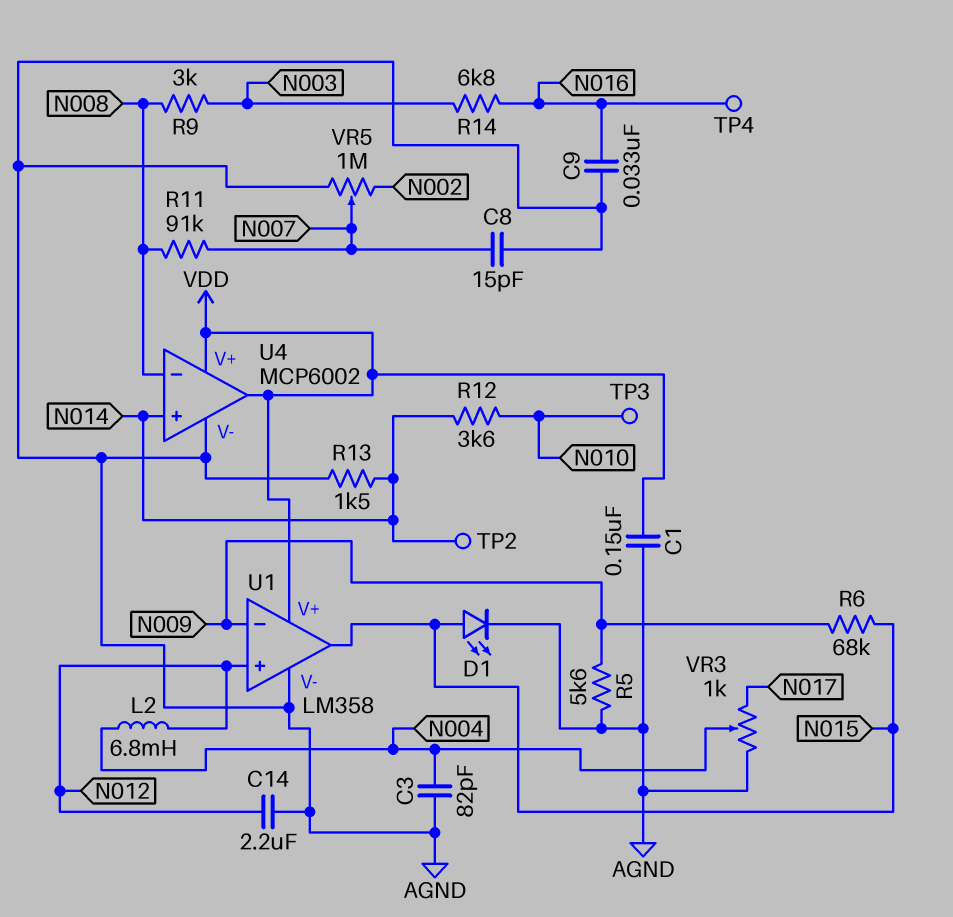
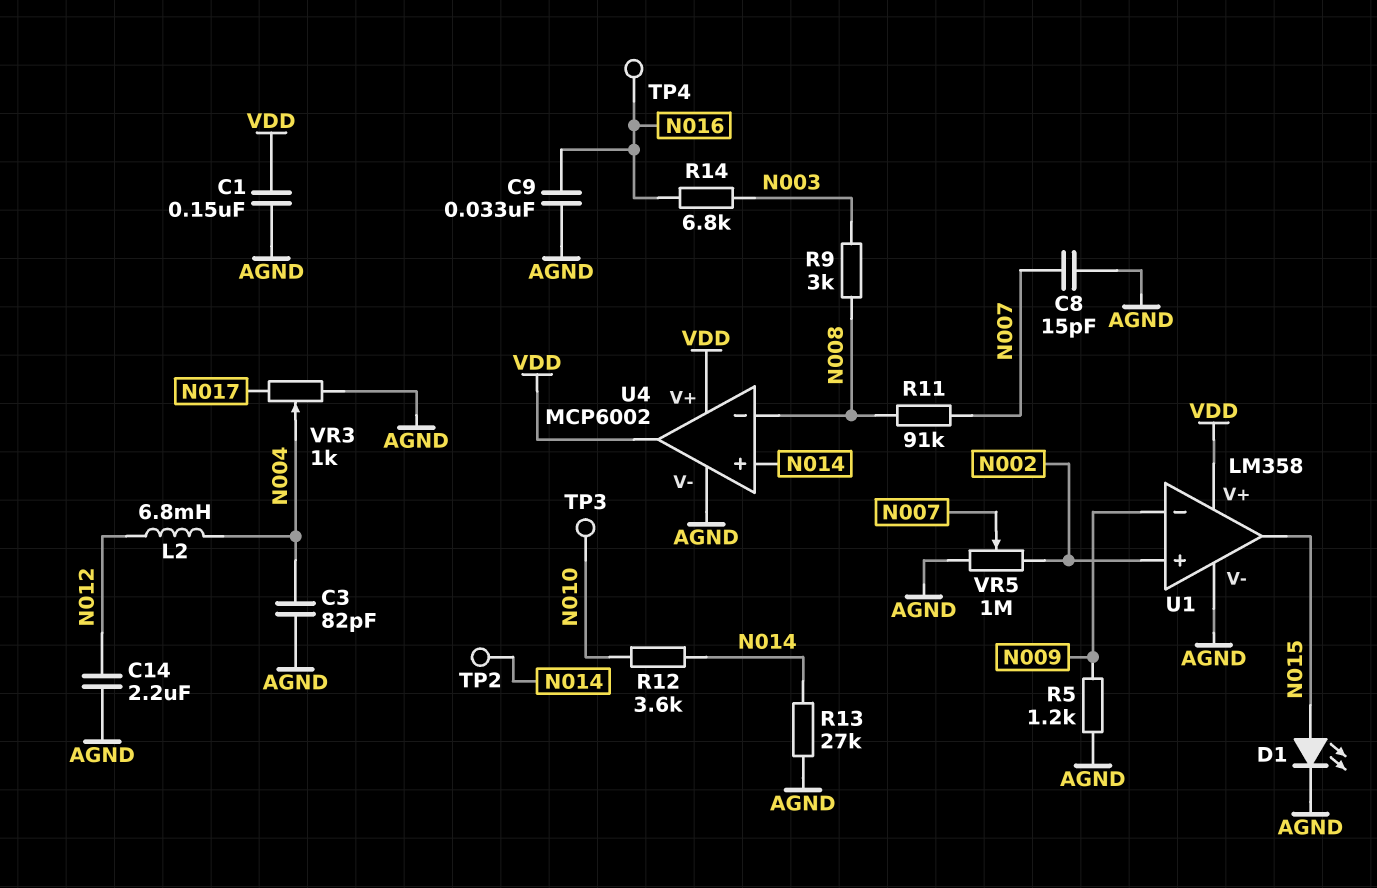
R5: 5.6k (AGND, N009) -> 1.2k (AGND, N009)
R6: 68k (N009, N015) -> none
R13: 1.5k (AGND, N014) -> 27k (AGND, N014)
U1 pin in+: N012 -> N002

